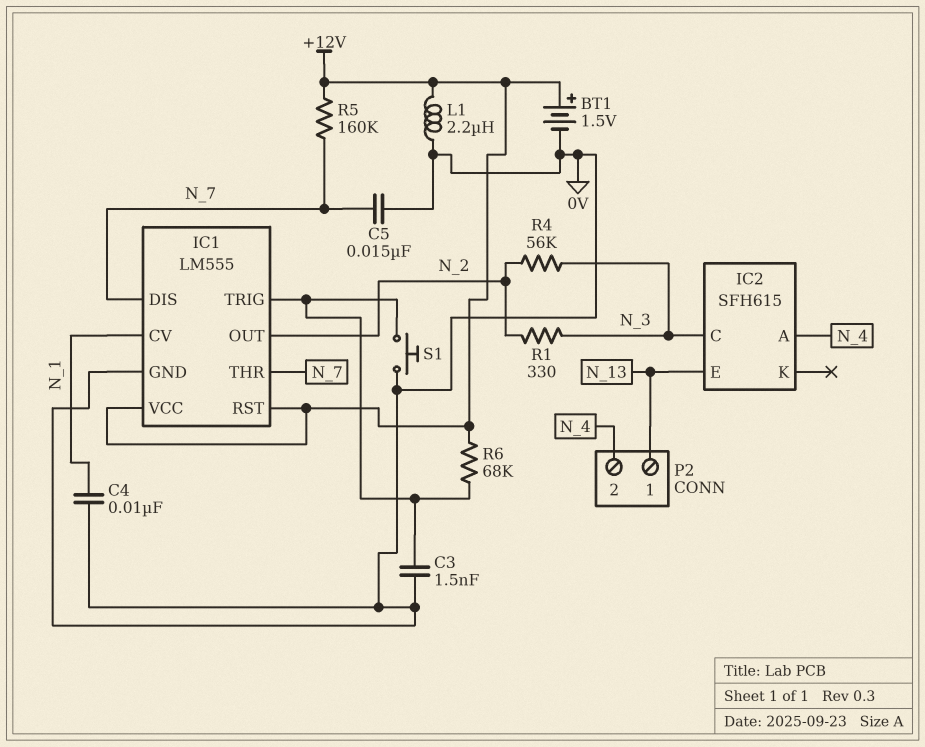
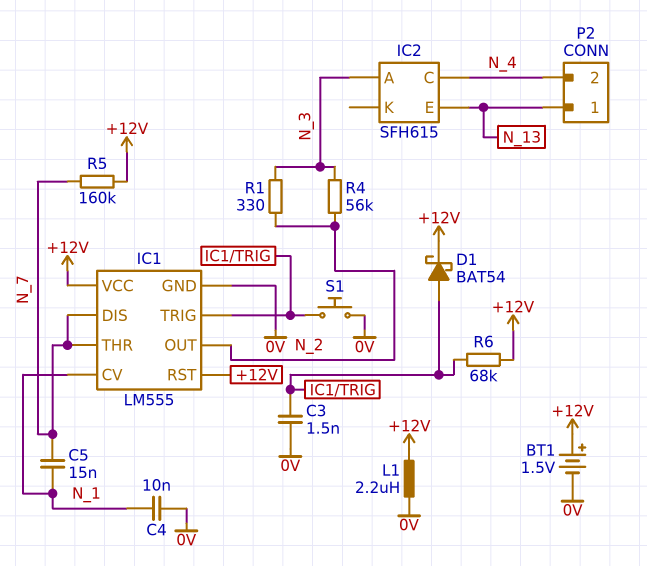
C5: 15nF (0V, N_7) -> 15nF (N_1, N_7)
D1: none -> schottky BAT54 (A IC1/TRIG, K +12V)
IC2 pin A: N_4 -> N_3
IC2 pin C: N_3 -> N_4

